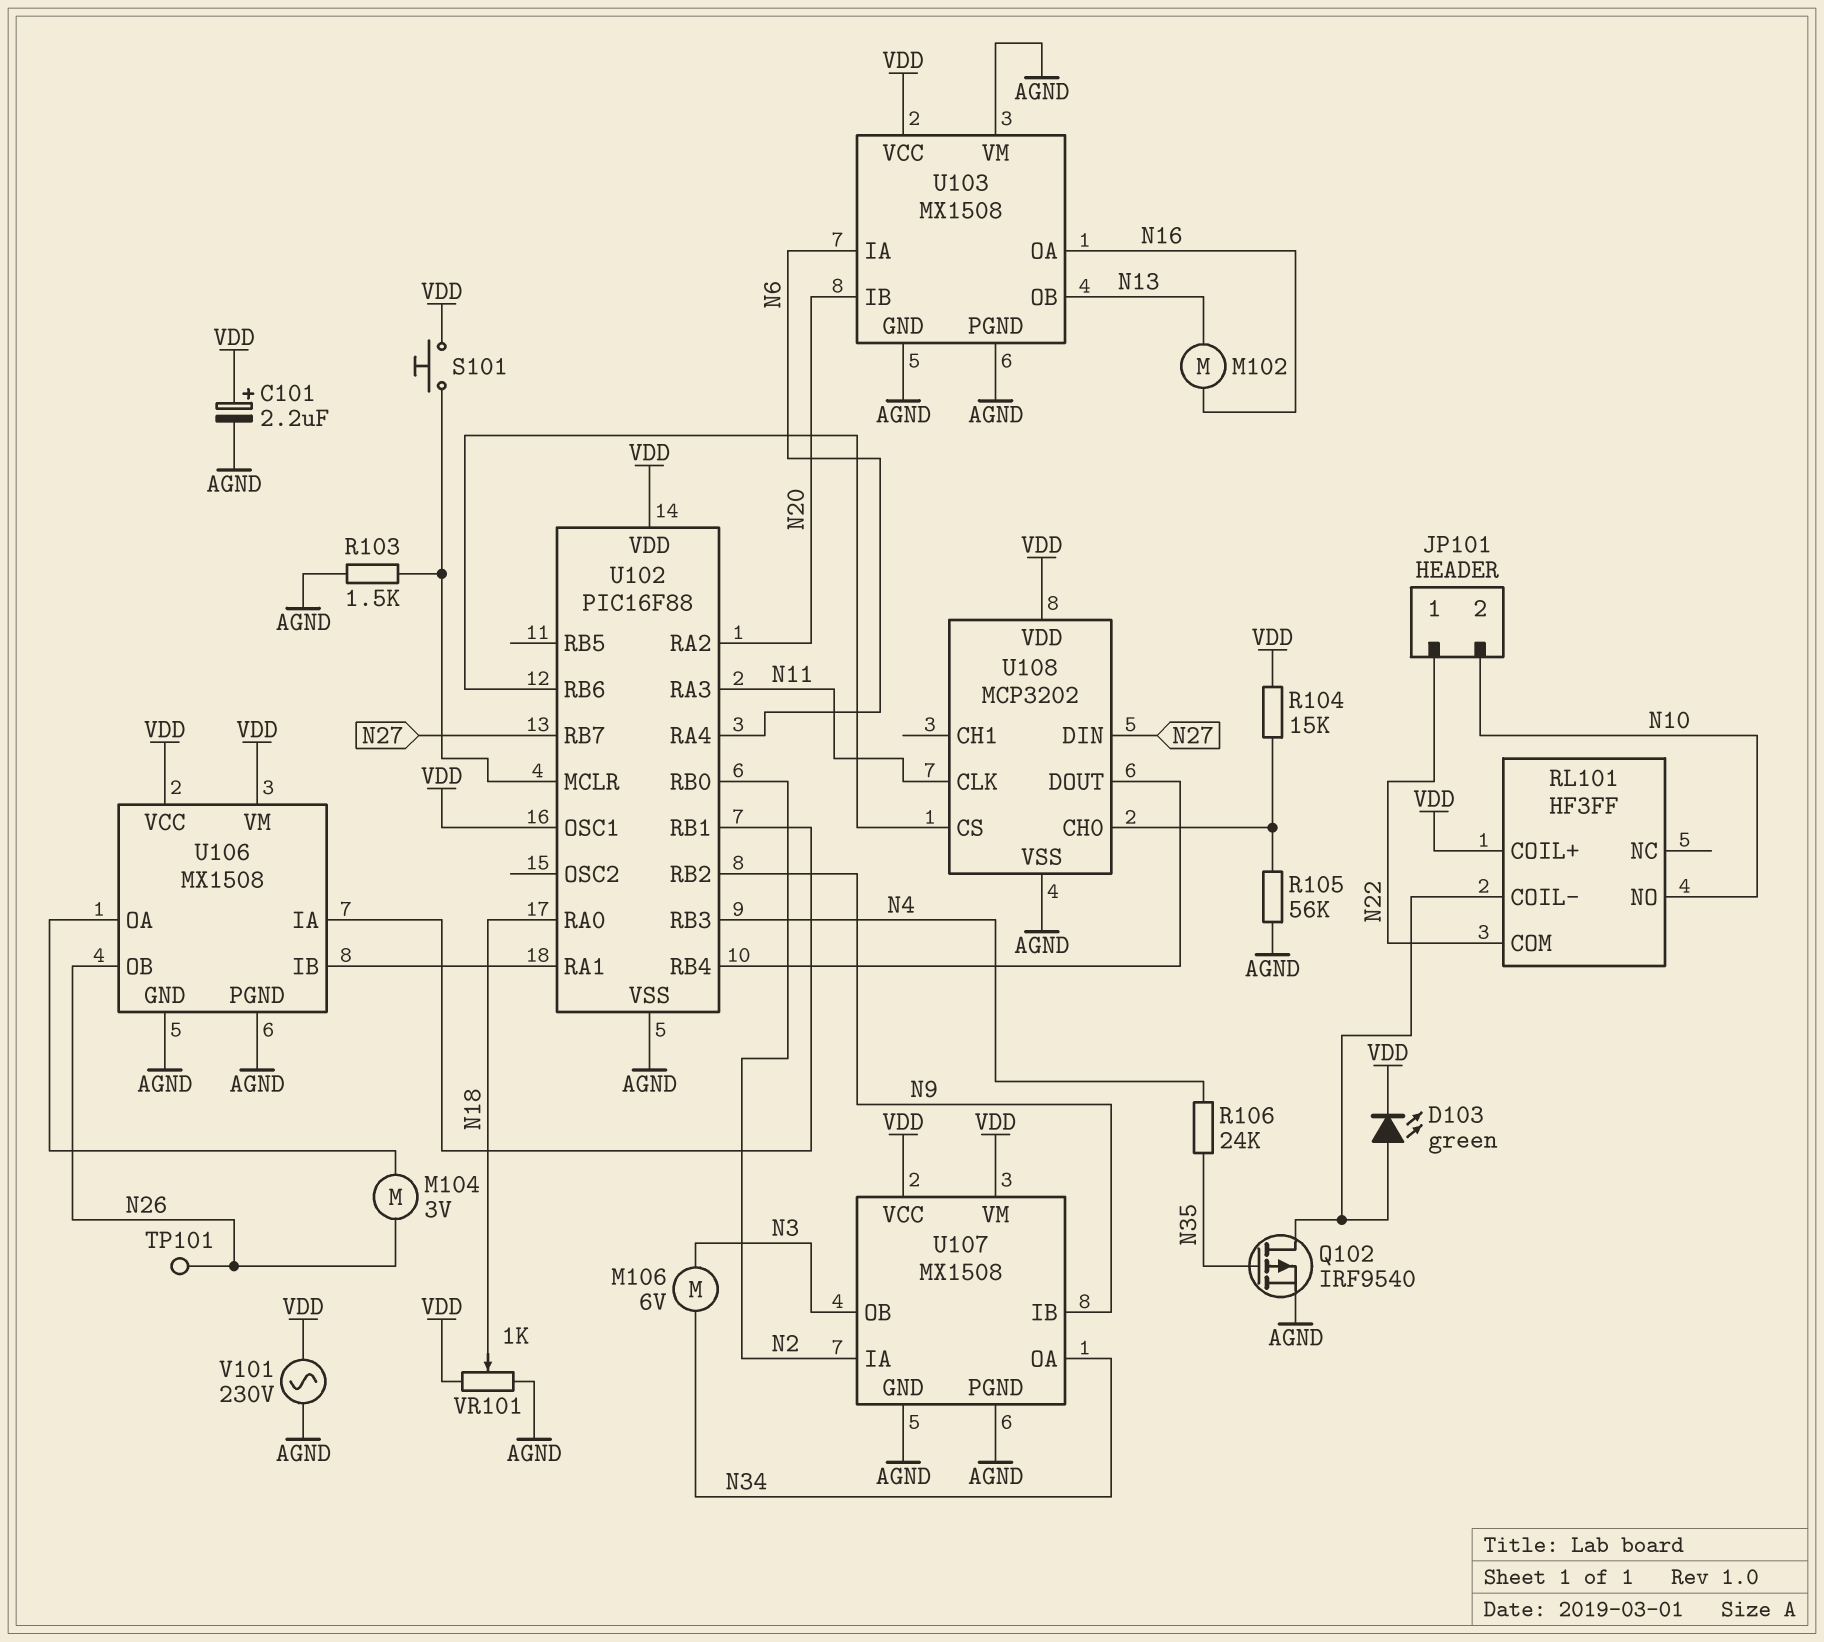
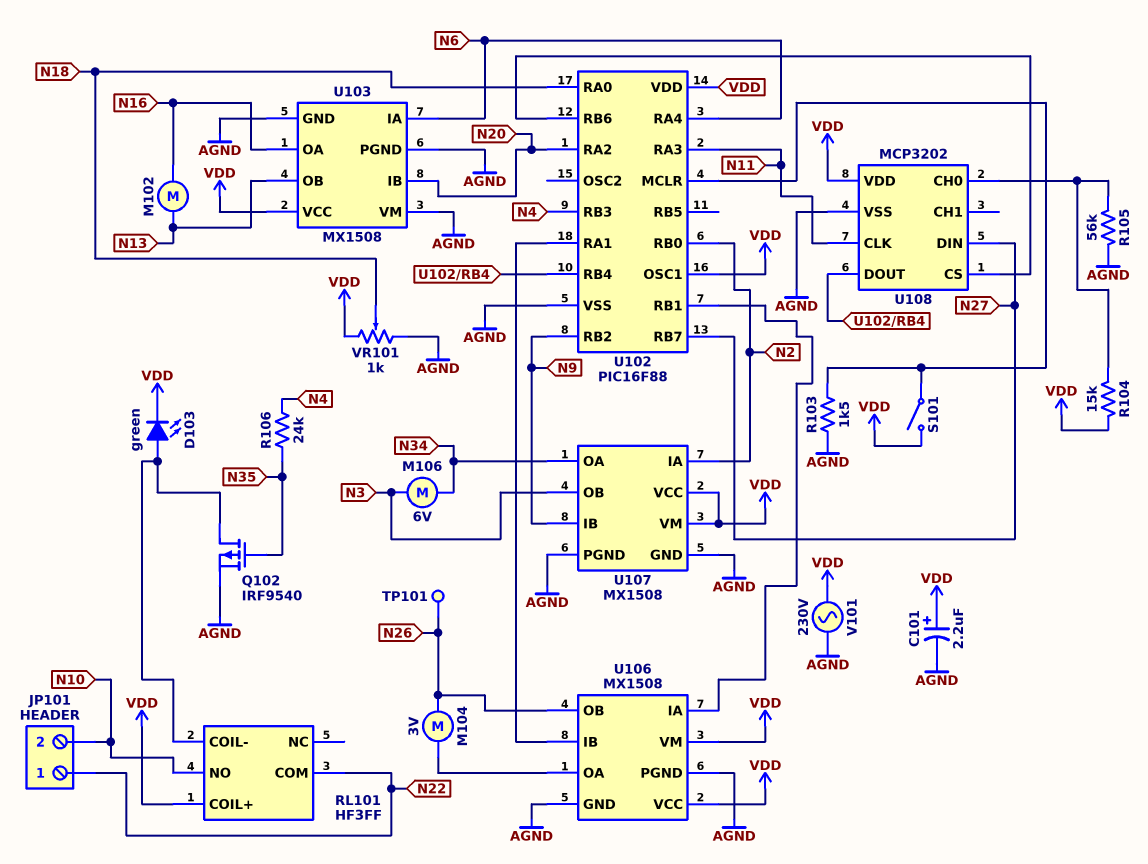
S101: button (U102/MCLR, VDD) -> switch (U102/MCLR, VDD)

